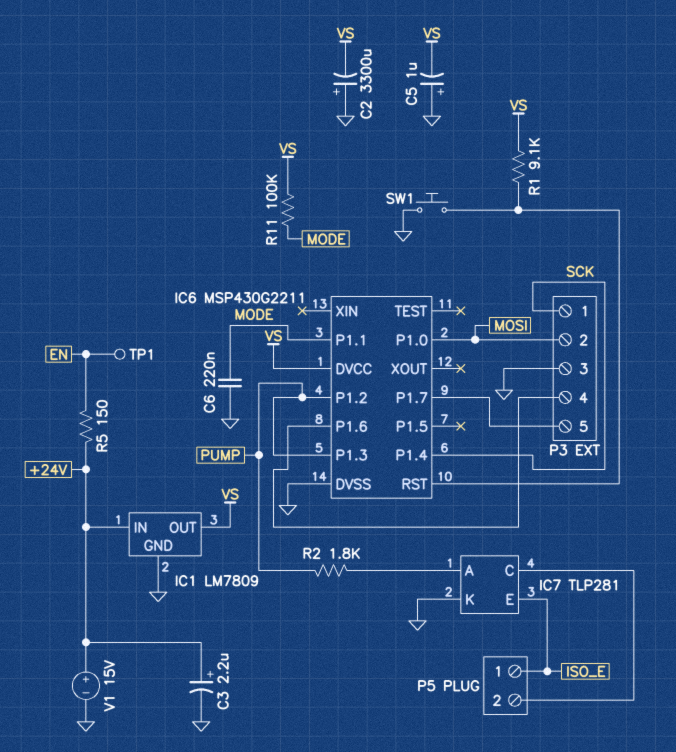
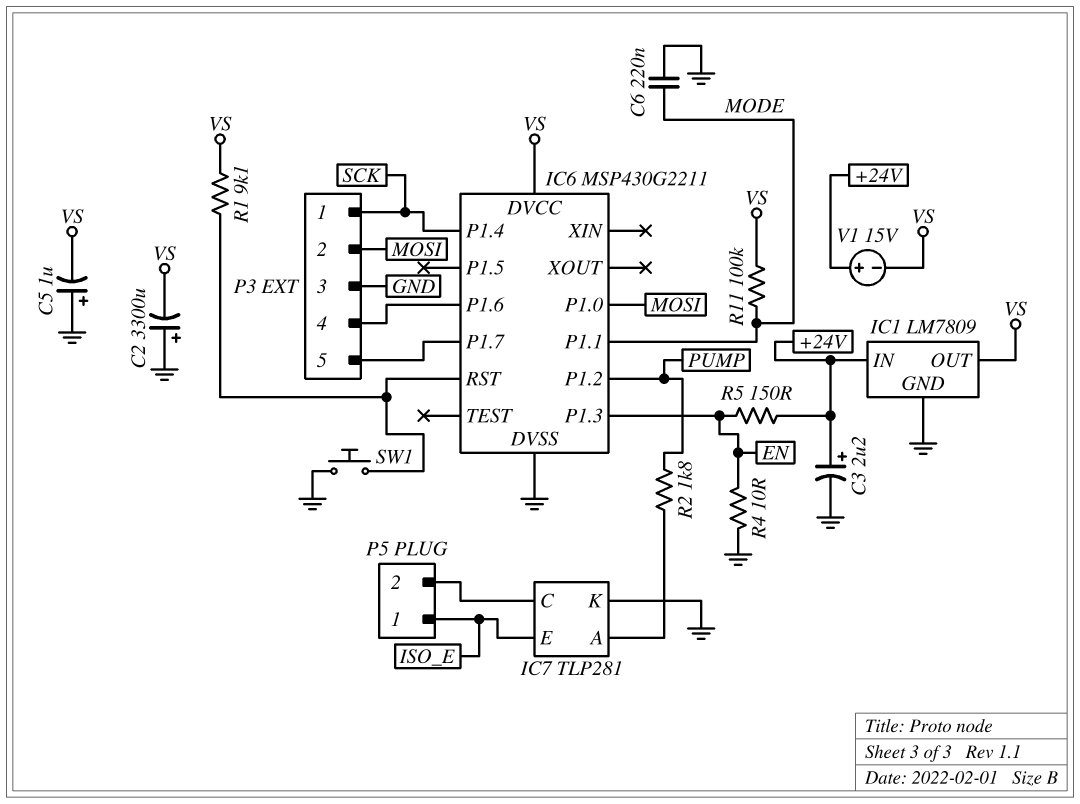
IC6 pin P1.3: PUMP -> EN
R4: none -> 10 (EN, GND)
TP1: test point (EN) -> none
V1: 15V (plus +24V, minus GND) -> 15V (plus +24V, minus VS)

